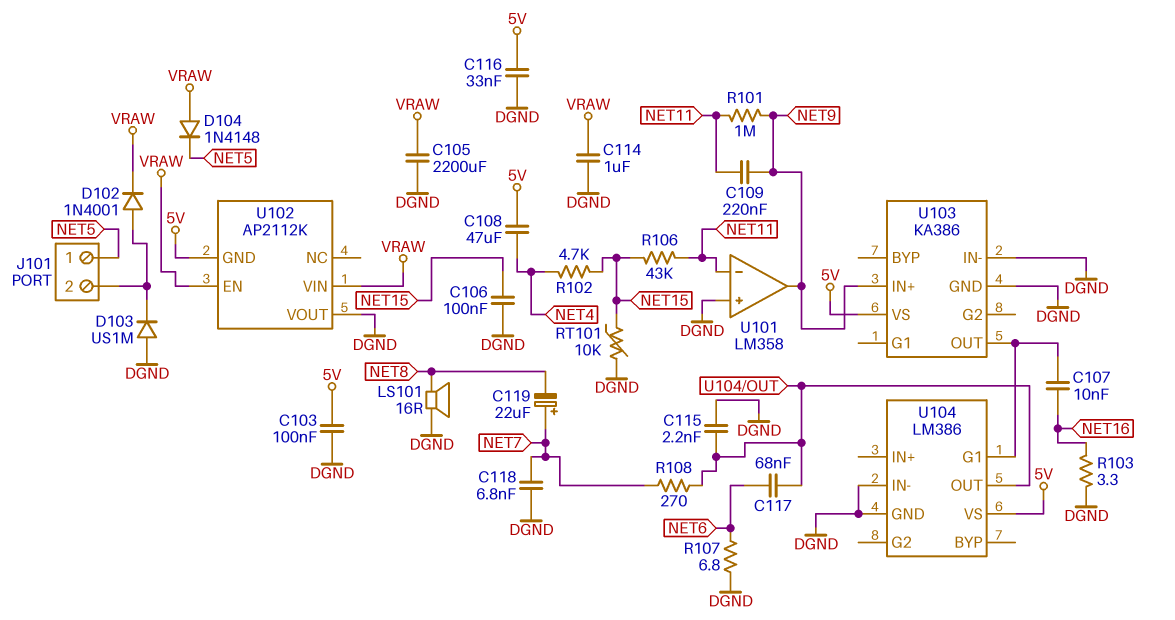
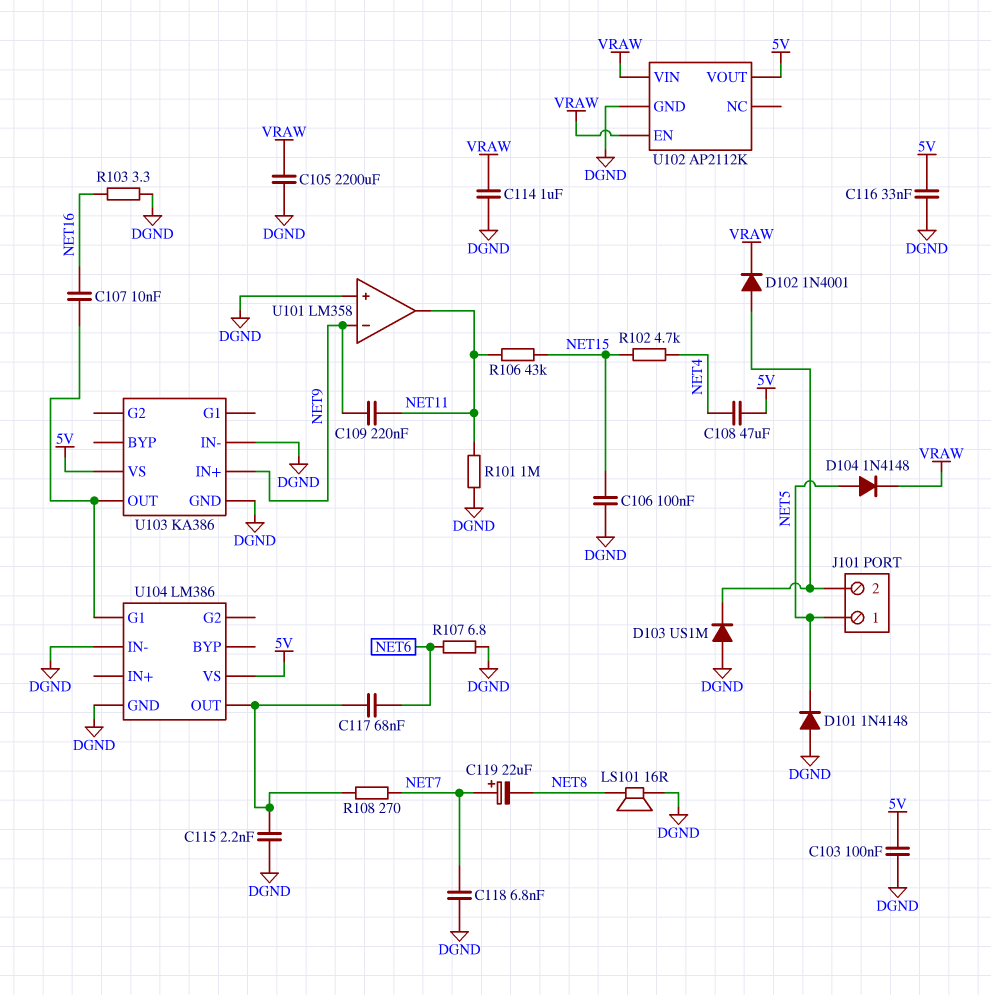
D101: none -> diode 1N4148 (A DGND, K NET5)
D104: diode 1N4148 (A VRAW, K NET5) -> diode 1N4148 (A NET5, K VRAW)
R101: 1M (NET9, NET11) -> 1M (DGND, NET11)
RT101: 10k (DGND, NET15) -> none
U101 pin in-: NET11 -> NET9
U101 pin out: NET9 -> NET11
U102 pin GND: 5V -> DGND
U102 pin VOUT: DGND -> 5V

